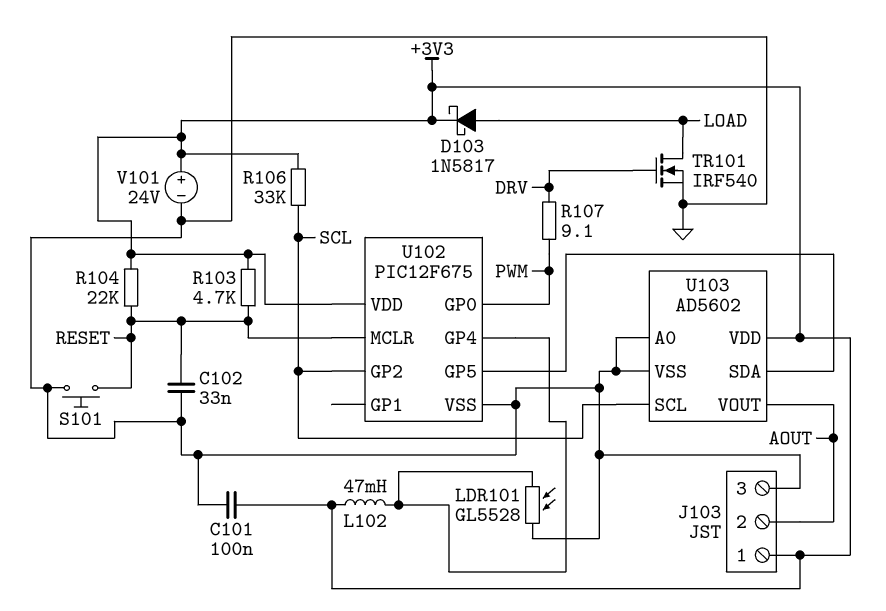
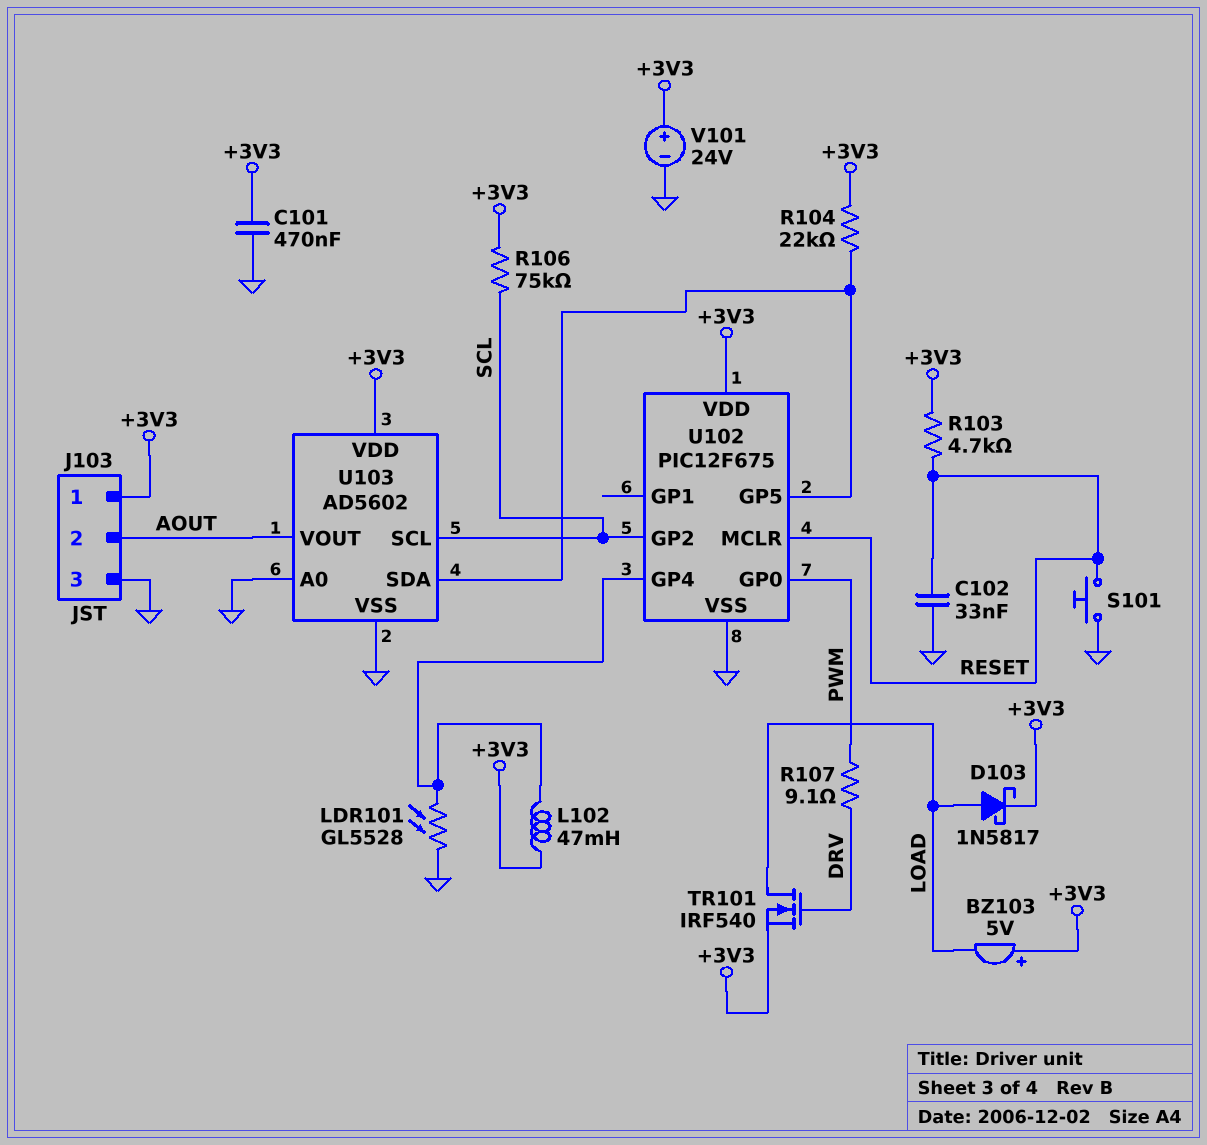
BZ103: none -> buzzer 5V (plus +3V3, minus LOAD)
C101: 100nF (+3V3, GND) -> 470nF (+3V3, GND)
R104: 22k (+3V3, RESET) -> 22k (+3V3, U102/GP5)
R106: 33k (+3V3, SCL) -> 75k (+3V3, SCL)
TR101: NMOS IRF540 (G DRV, D LOAD, S GND) -> NMOS IRF540 (G DRV, D LOAD, S +3V3)

